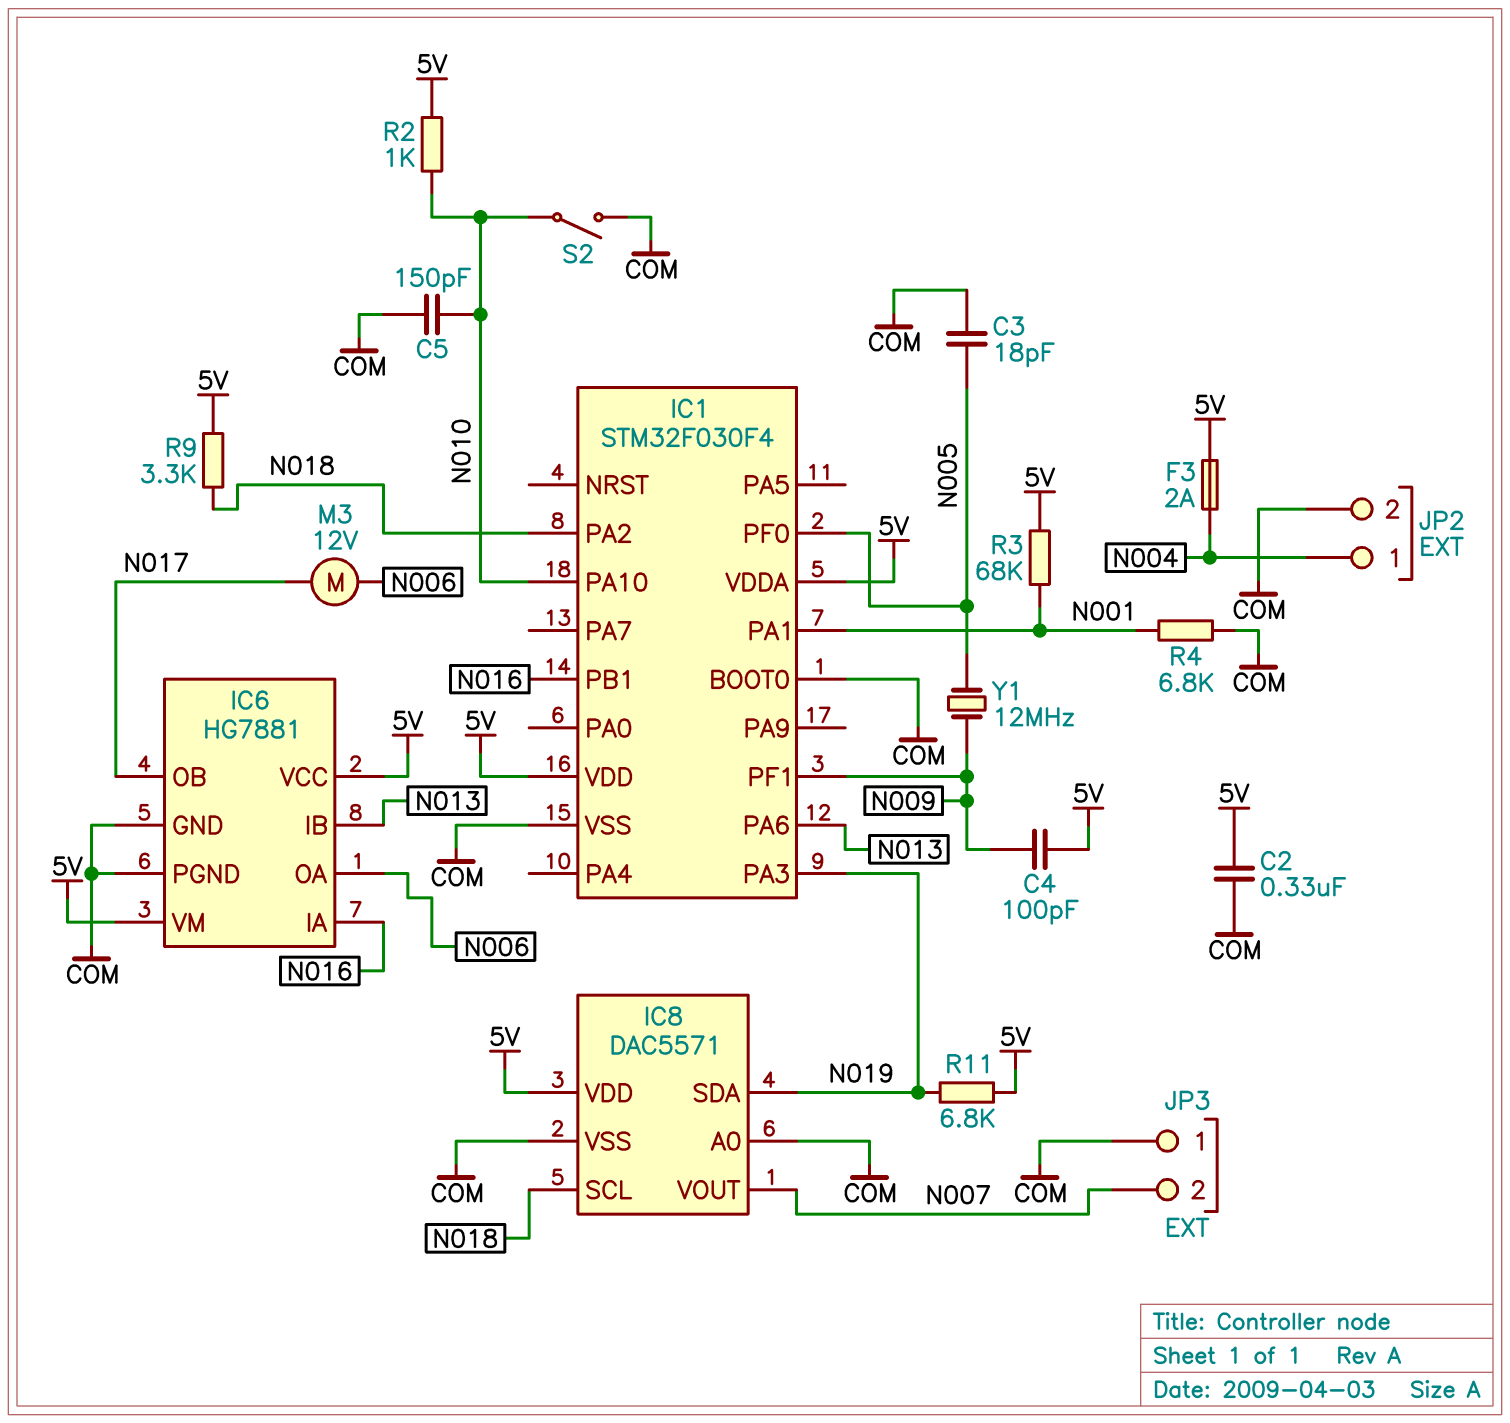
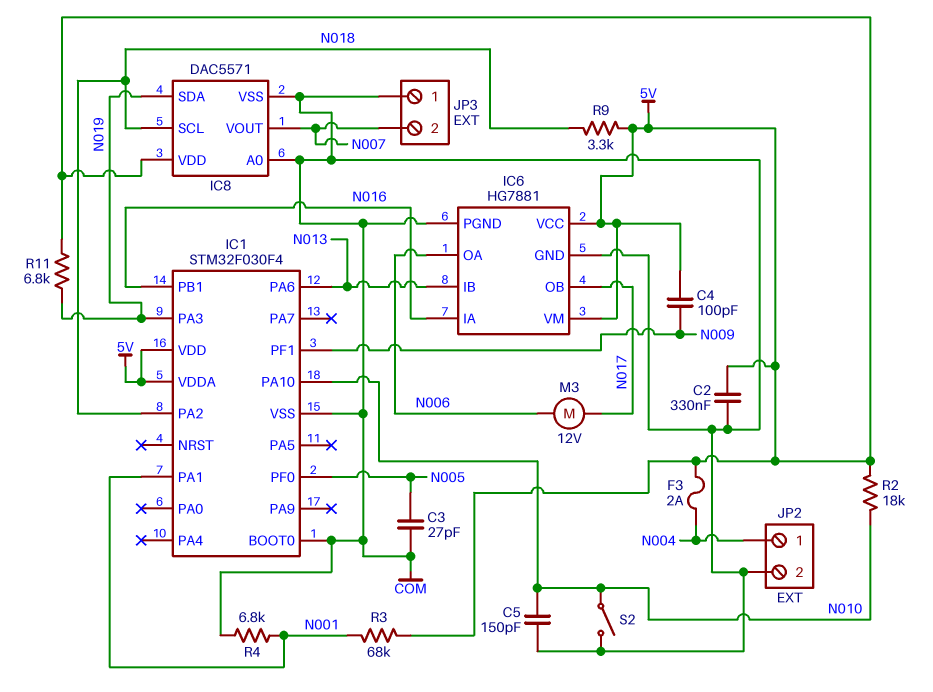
C3: 18pF (COM, N005) -> 27pF (COM, N005)
R2: 1k (5V, N010) -> 18k (5V, N010)
Y1: 12MHz (N005, N009) -> none

